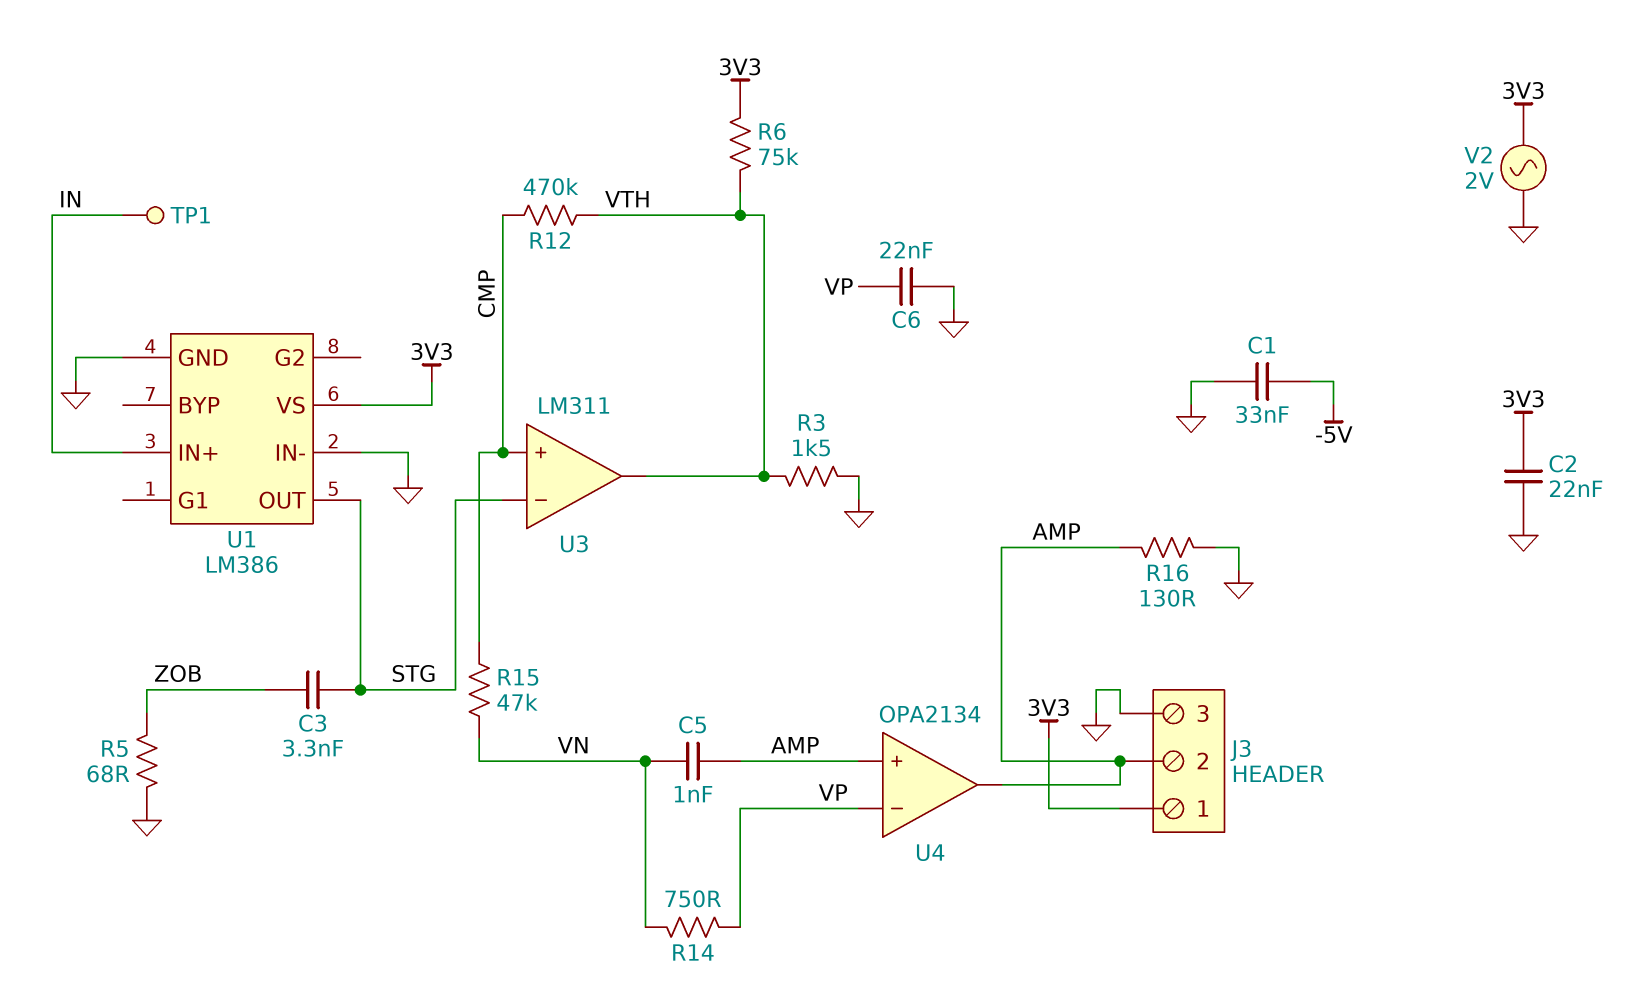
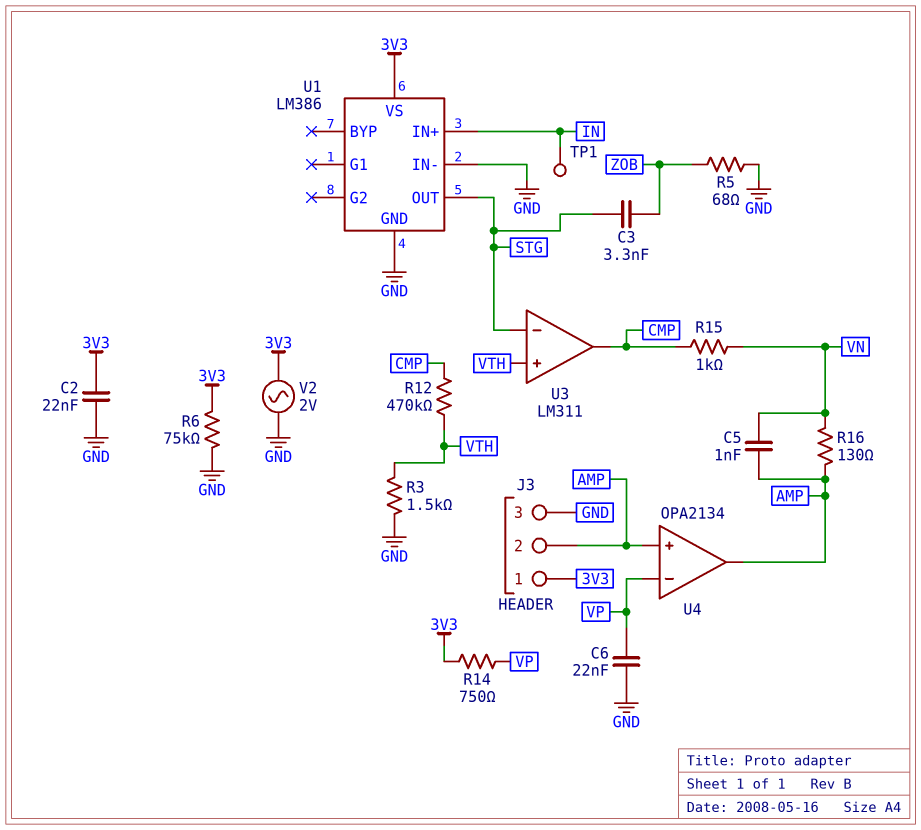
C1: 33nF (-5V, GND) -> none
R6: 75k (3V3, VTH) -> 75k (3V3, GND)
R14: 750 (VN, VP) -> 750 (3V3, VP)
R15: 47k (CMP, VN) -> 1k (CMP, VN)
R16: 130 (AMP, GND) -> 130 (AMP, VN)
U3 pin in+: CMP -> VTH
U3 pin out: VTH -> CMP

